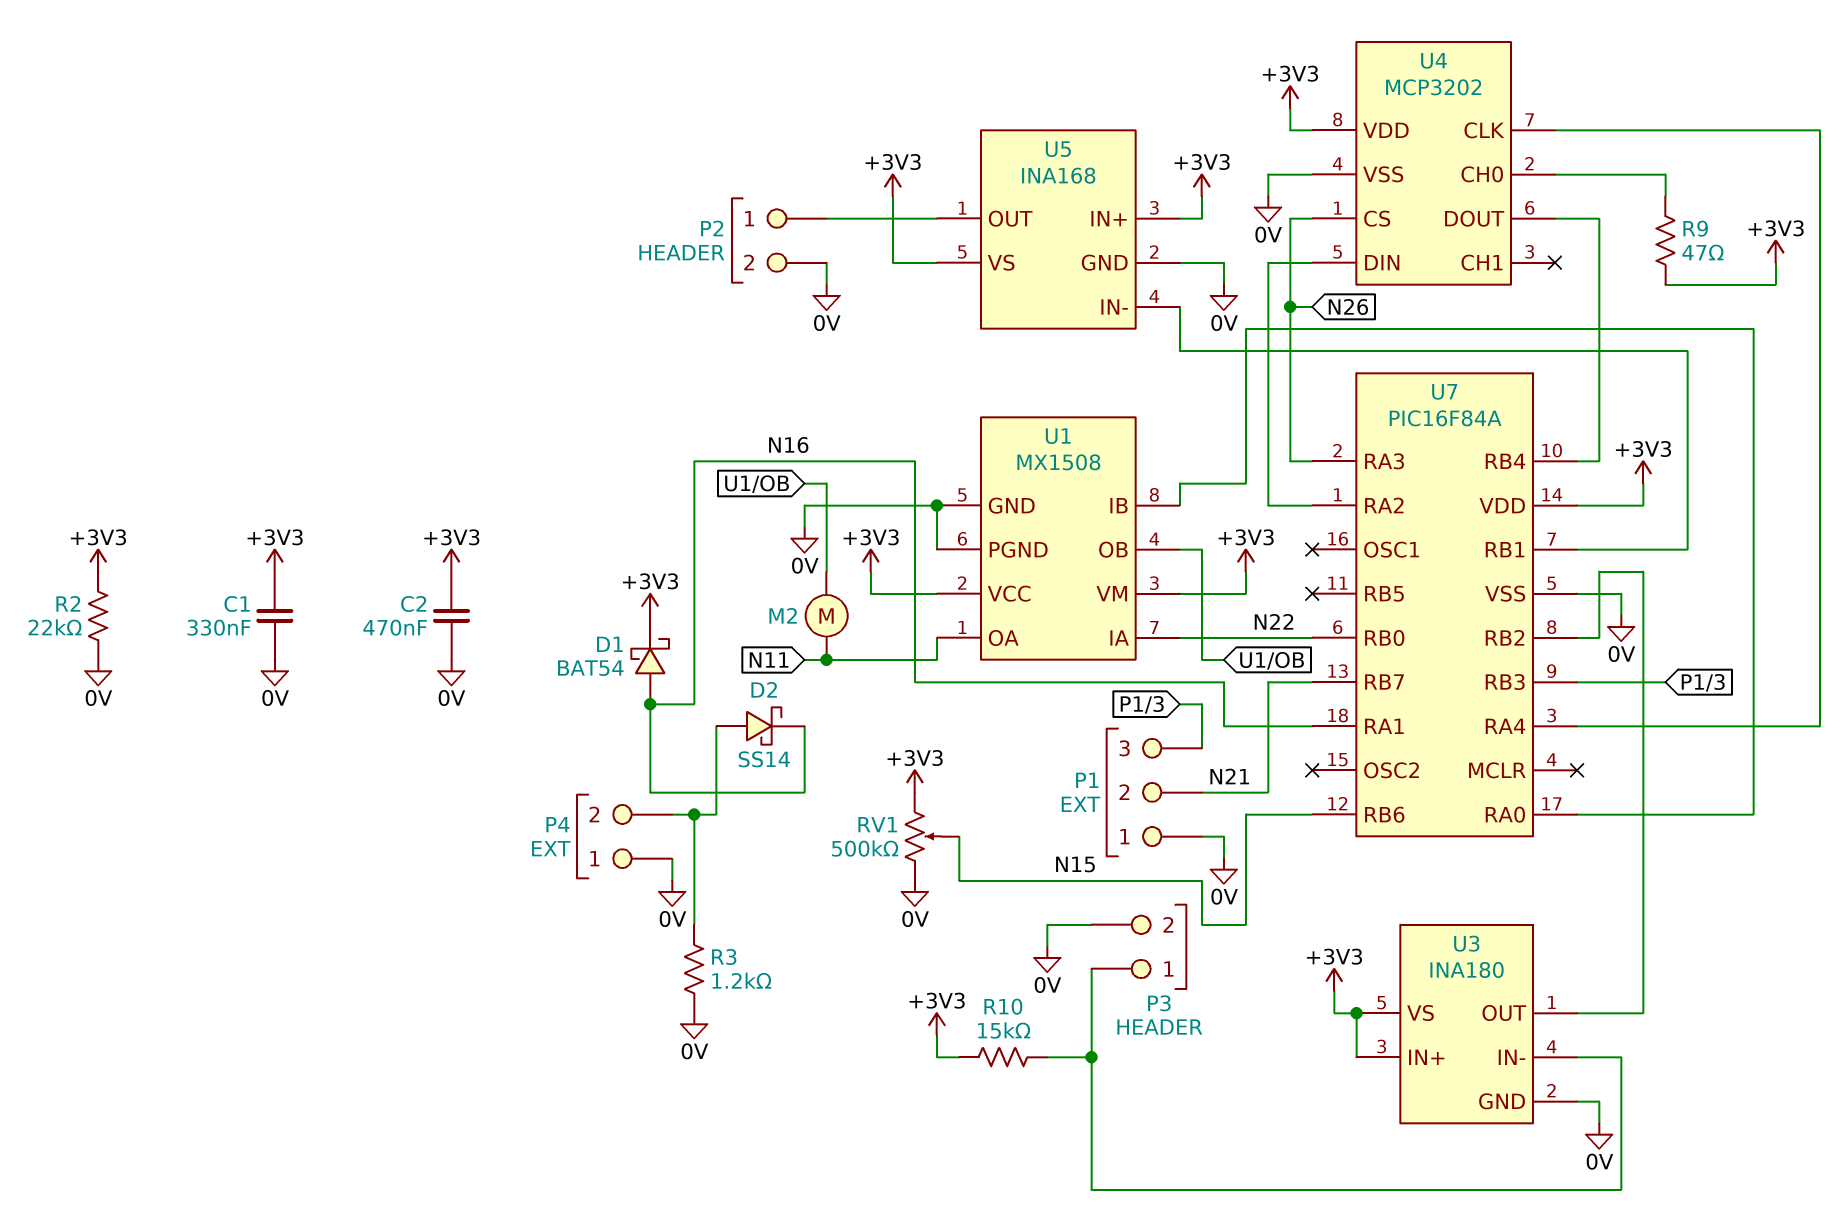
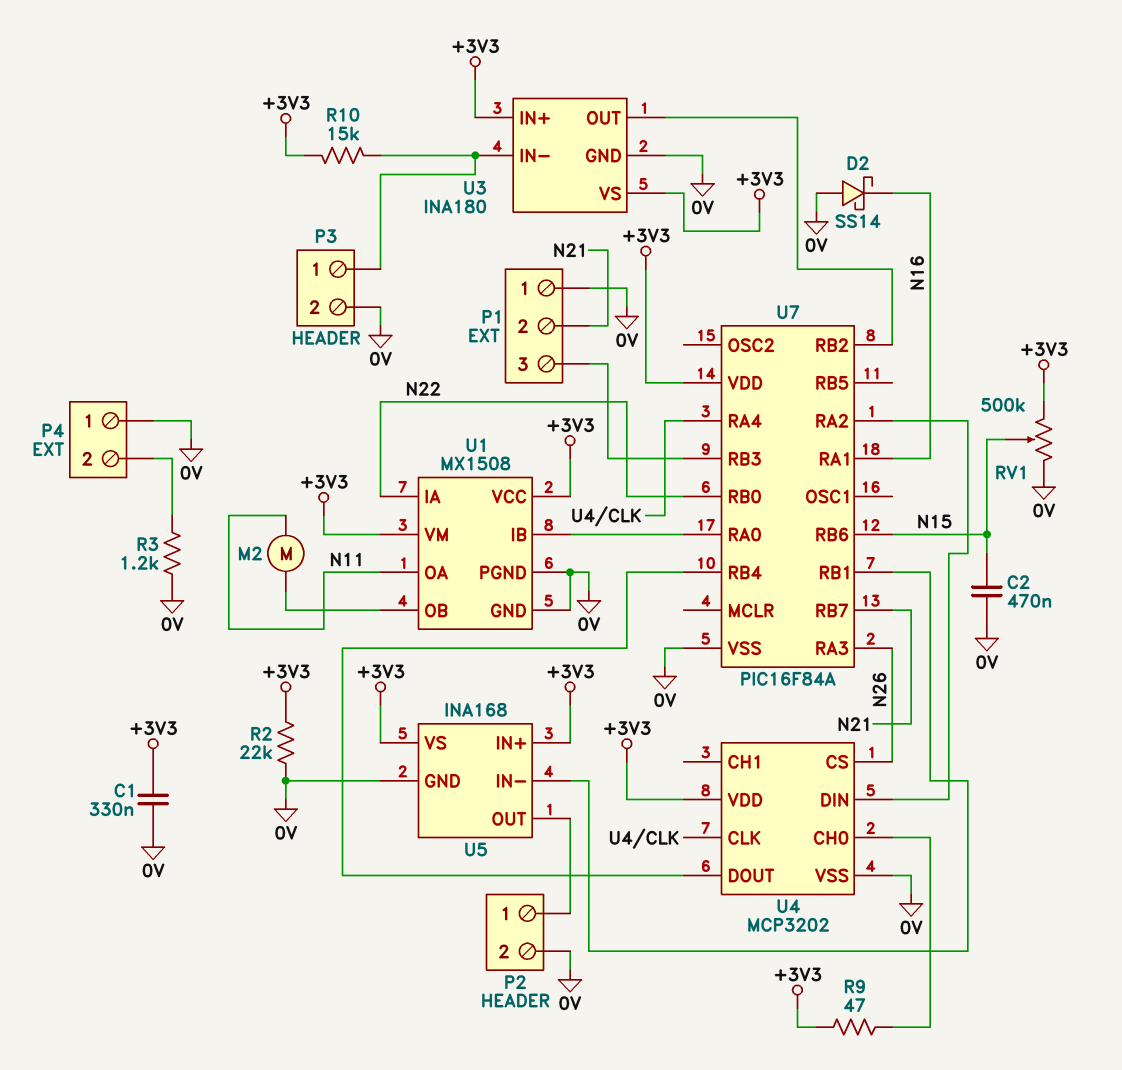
C2: 470nF (+3V3, 0V) -> 470nF (0V, N15)
D1: schottky BAT54 (A N16, K +3V3) -> none
D2: schottky SS14 (A P4/2, K N16) -> schottky SS14 (A 0V, K N16)

